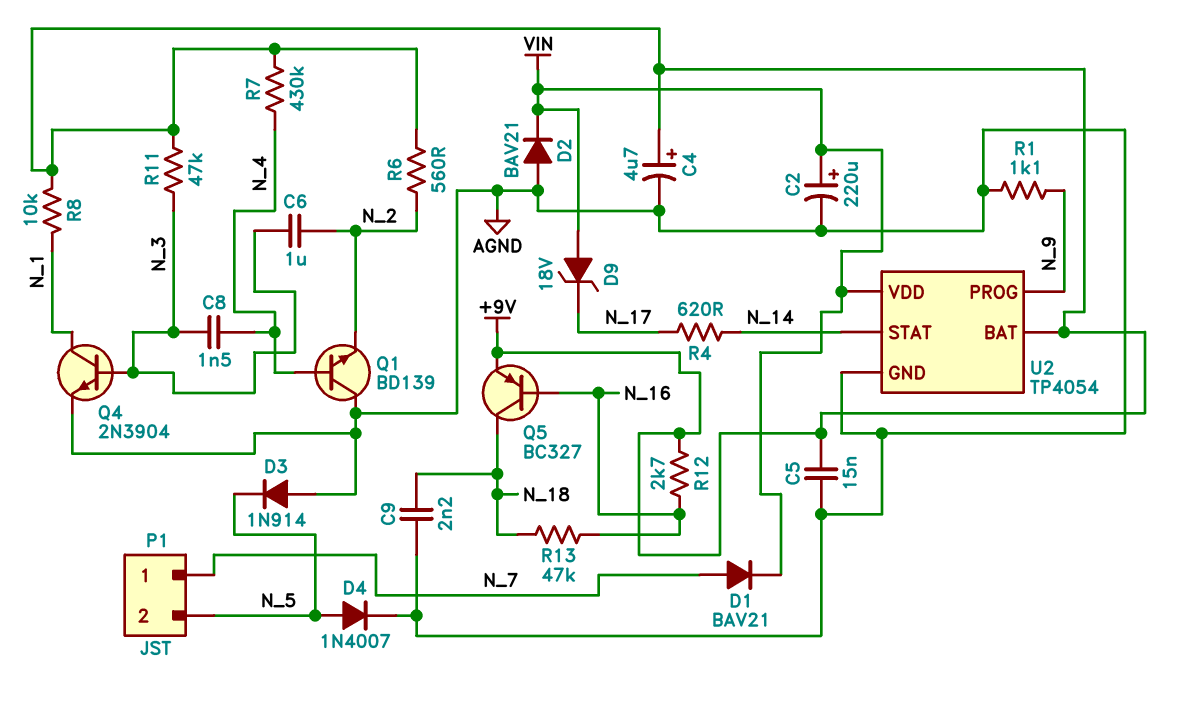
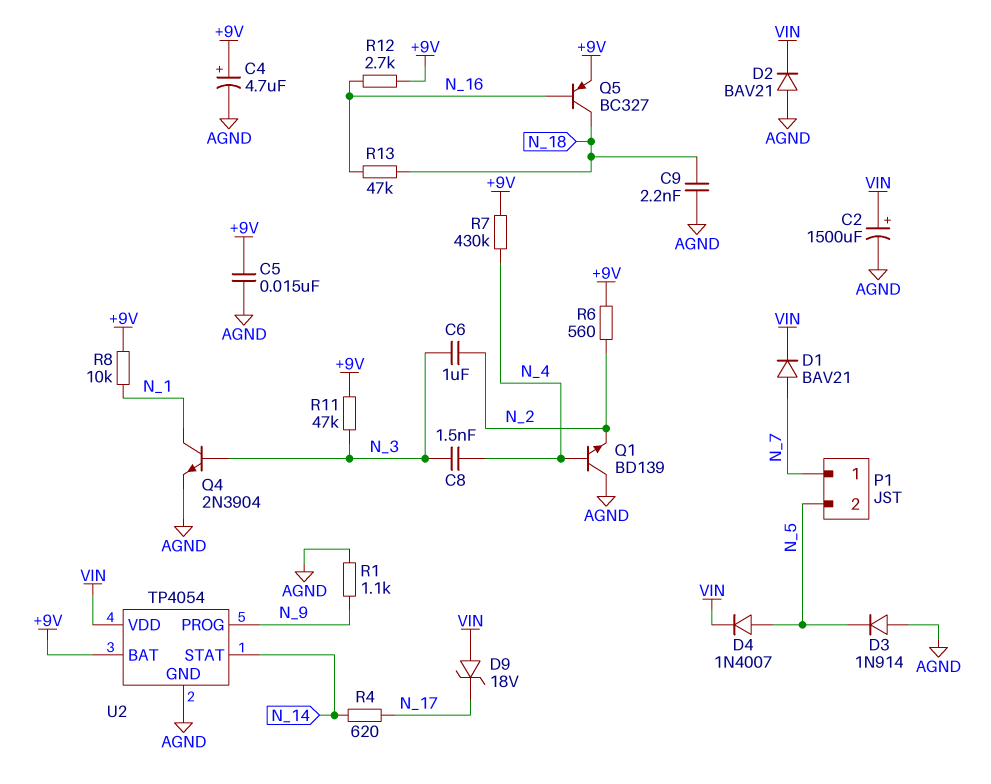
C2: 220uF (plus VIN, minus AGND) -> 1500uF (plus VIN, minus AGND)
D4: diode 1N4007 (A N_5, K AGND) -> diode 1N4007 (A N_5, K VIN)

